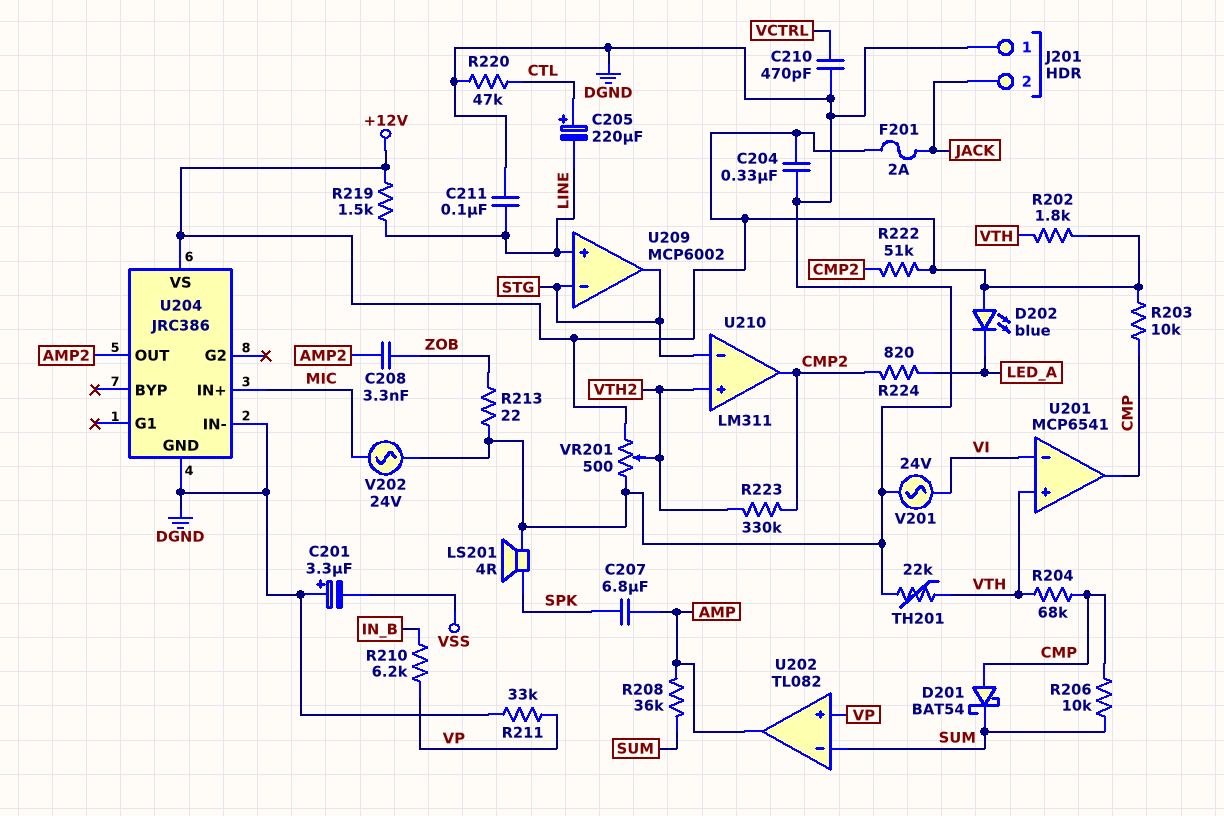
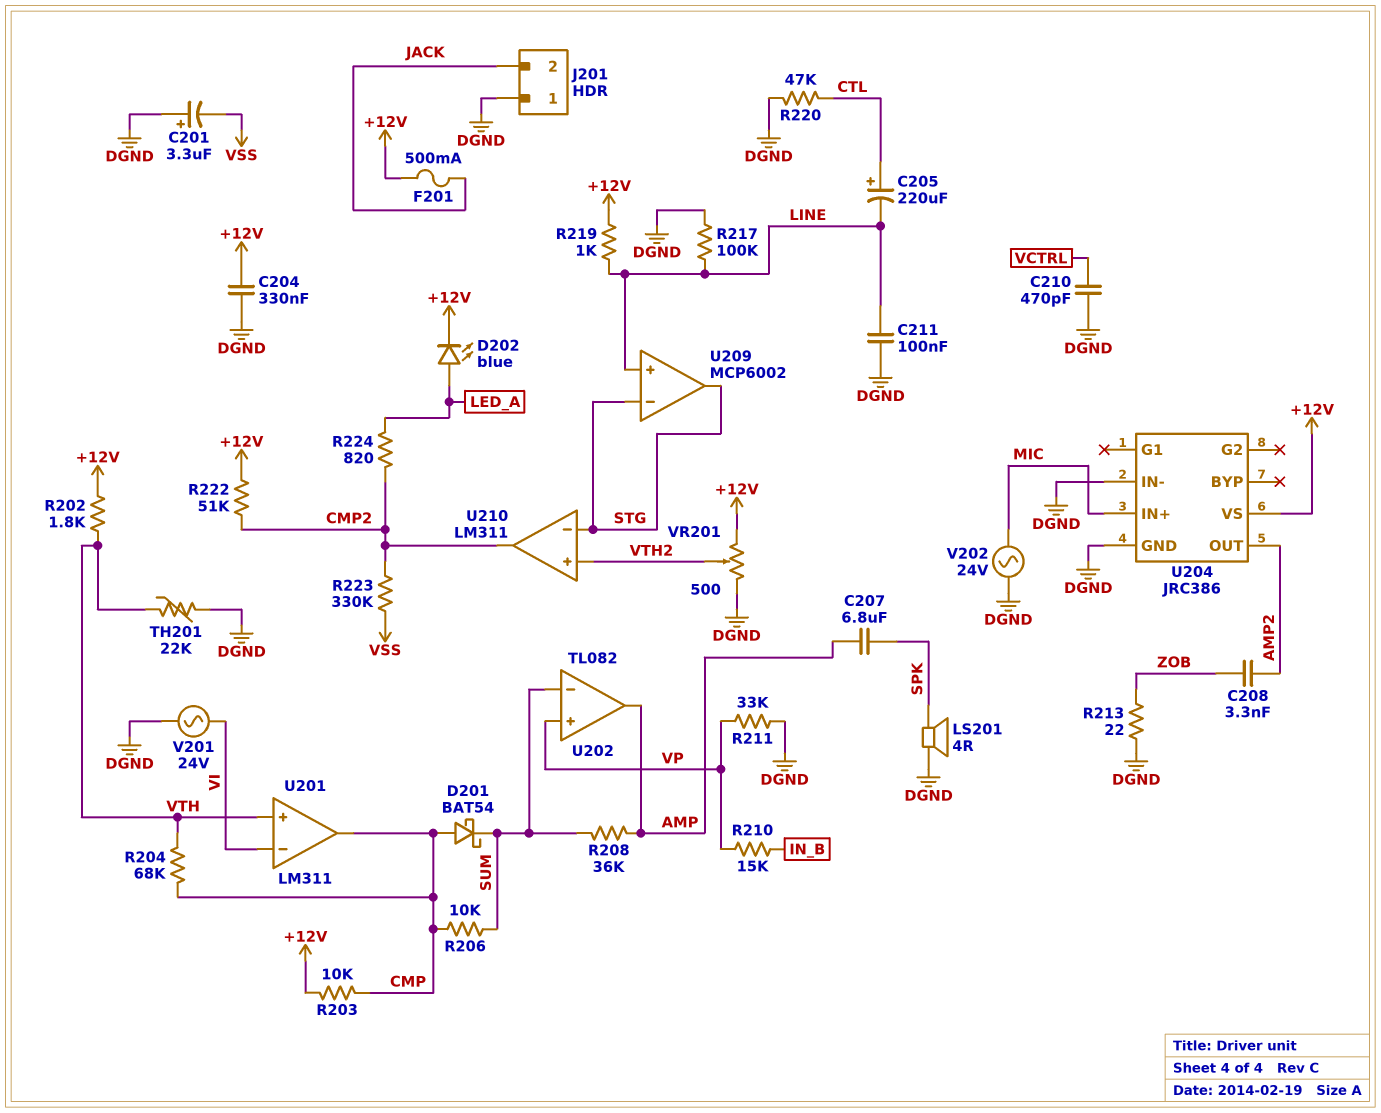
D202: LED blue (A +12V, K LED_A) -> LED blue (A LED_A, K +12V)
F201: 2A (+12V, JACK) -> 500mA (+12V, JACK)
R210: 6.2k (IN_B, VP) -> 15k (IN_B, VP)
R217: none -> 100k (DGND, LINE)
R219: 1.5k (+12V, LINE) -> 1k (+12V, LINE)
R223: 330k (CMP2, VTH2) -> 330k (CMP2, VSS)
U201: MCP6541 -> LM311

